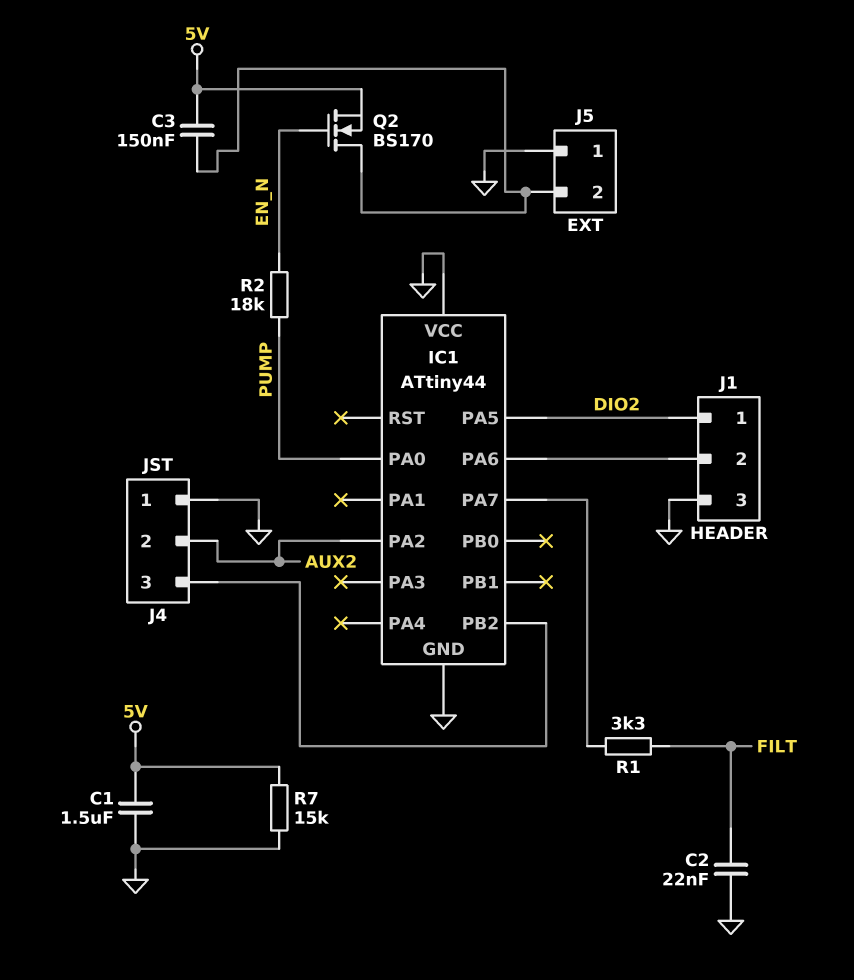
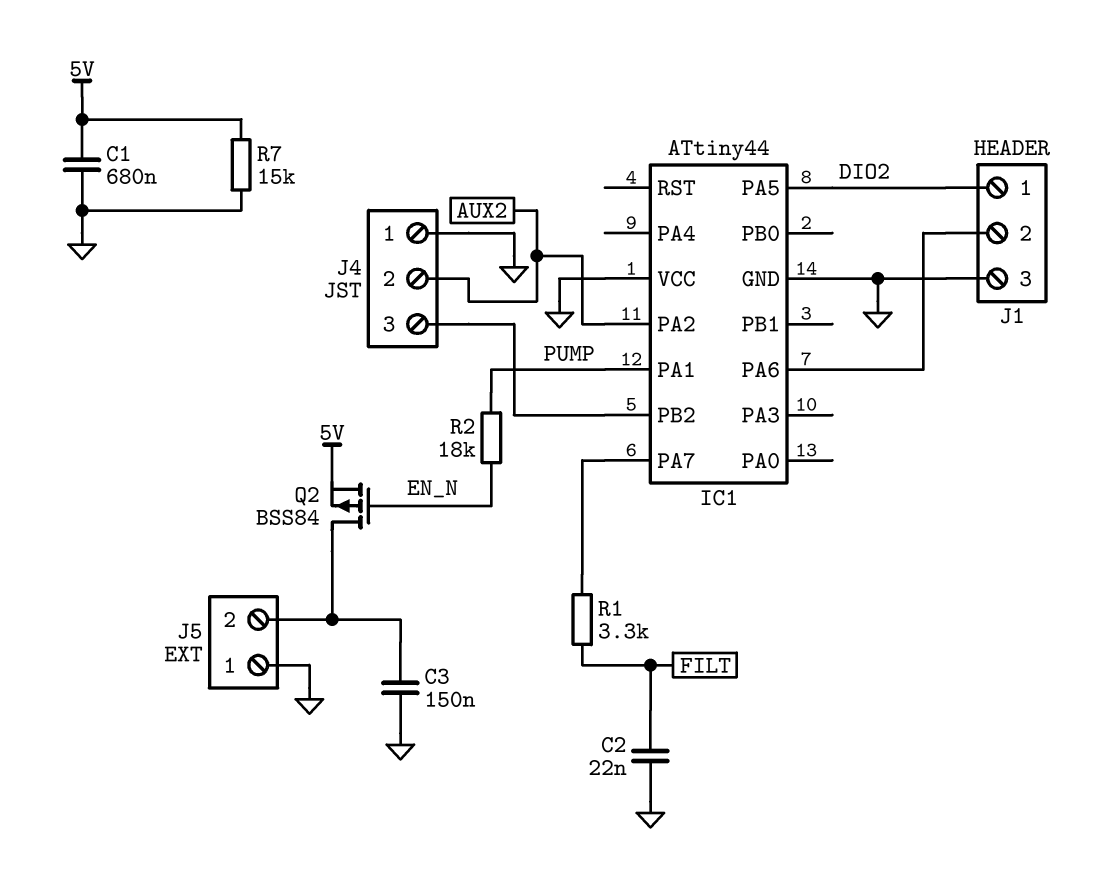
C1: 1.5uF (5V, GND) -> 680nF (5V, GND)
C3: 150nF (5V, J5/2) -> 150nF (GND, J5/2)
IC1 pin PA0: PUMP -> none
IC1 pin PA1: none -> PUMP
Q2: NMOS BS170 (G EN_N, D J5/2, S 5V) -> PMOS BSS84 (G EN_N, D J5/2, S 5V)

